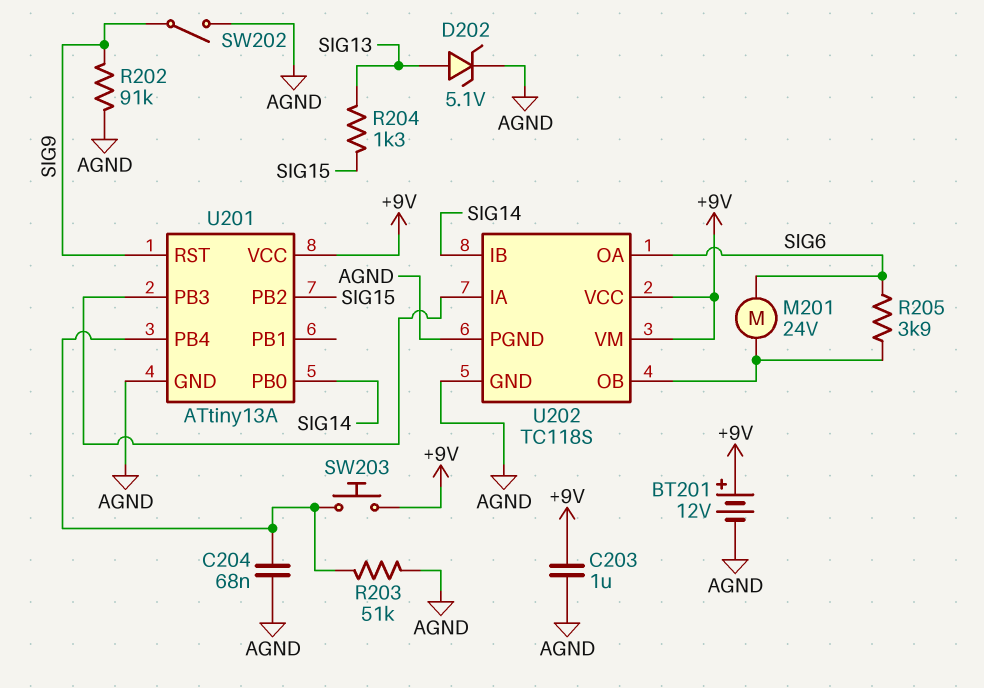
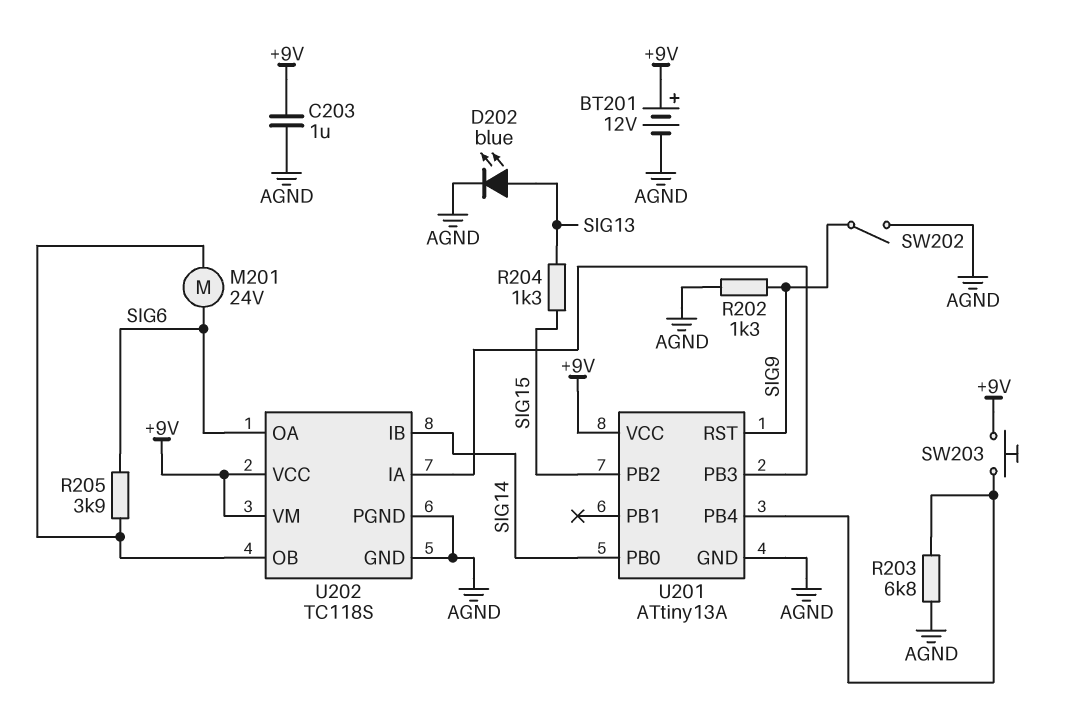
C204: 68nF (AGND, U201/PB4) -> none
D202: zener 5.1V (A SIG13, K AGND) -> LED blue (A SIG13, K AGND)
R202: 91k (AGND, SIG9) -> 1.3k (AGND, SIG9)
R203: 51k (AGND, U201/PB4) -> 6.8k (AGND, U201/PB4)

